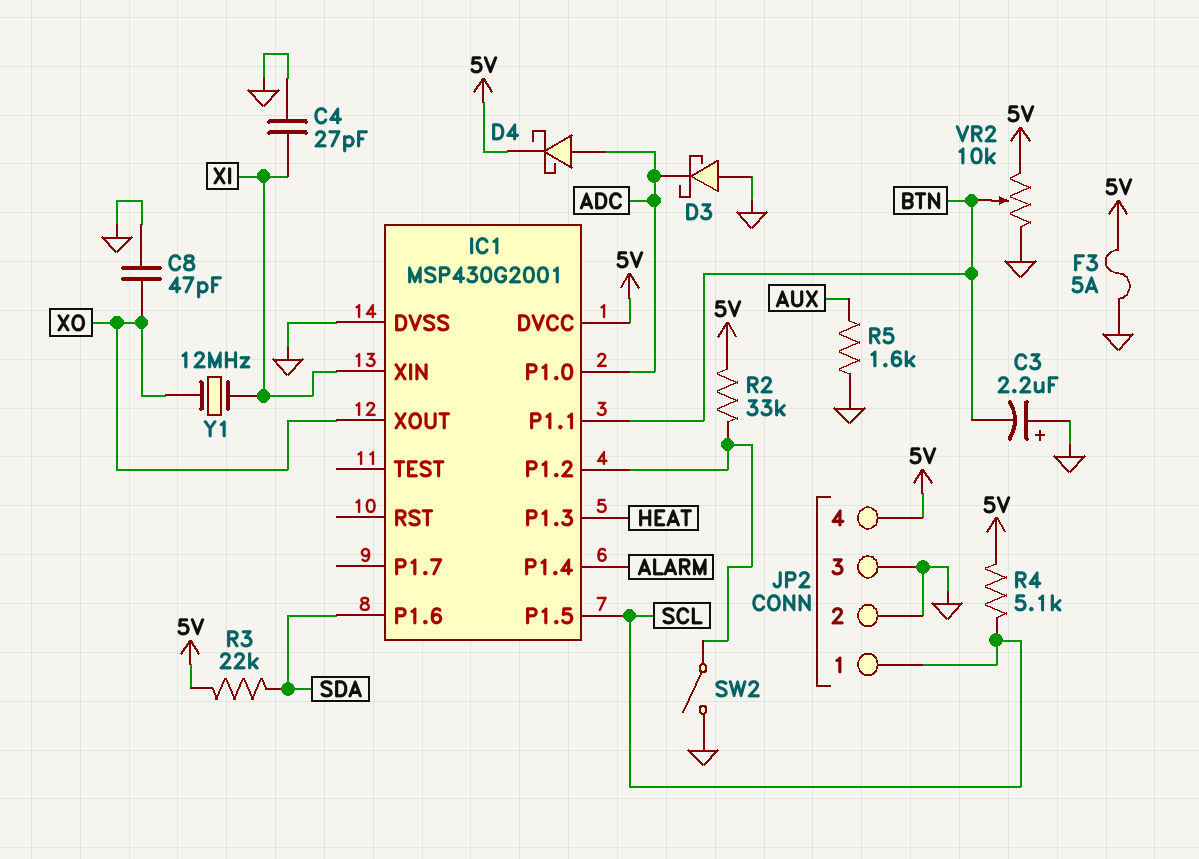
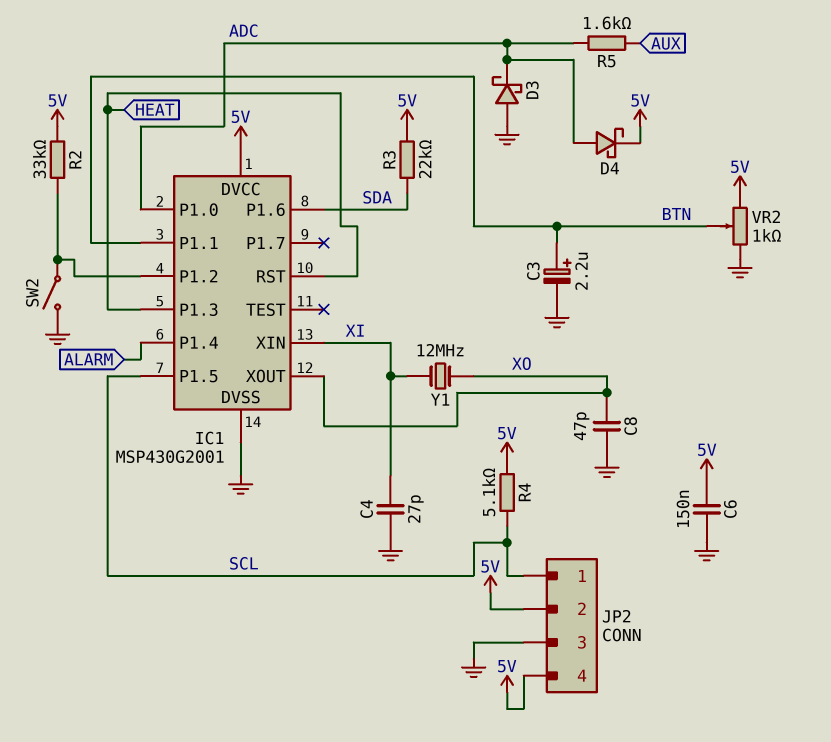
C3: 2.2uF (plus GND, minus BTN) -> 2.2uF (plus BTN, minus GND)
C6: none -> 150nF (5V, GND)
F3: 5A (5V, GND) -> none
IC1 pin RST: none -> HEAT
JP2 pin 2: GND -> 5V
R5: 1.6k (AUX, GND) -> 1.6k (ADC, AUX)
VR2: 10k (5V, GND, wiper BTN) -> 1k (5V, GND, wiper BTN)

